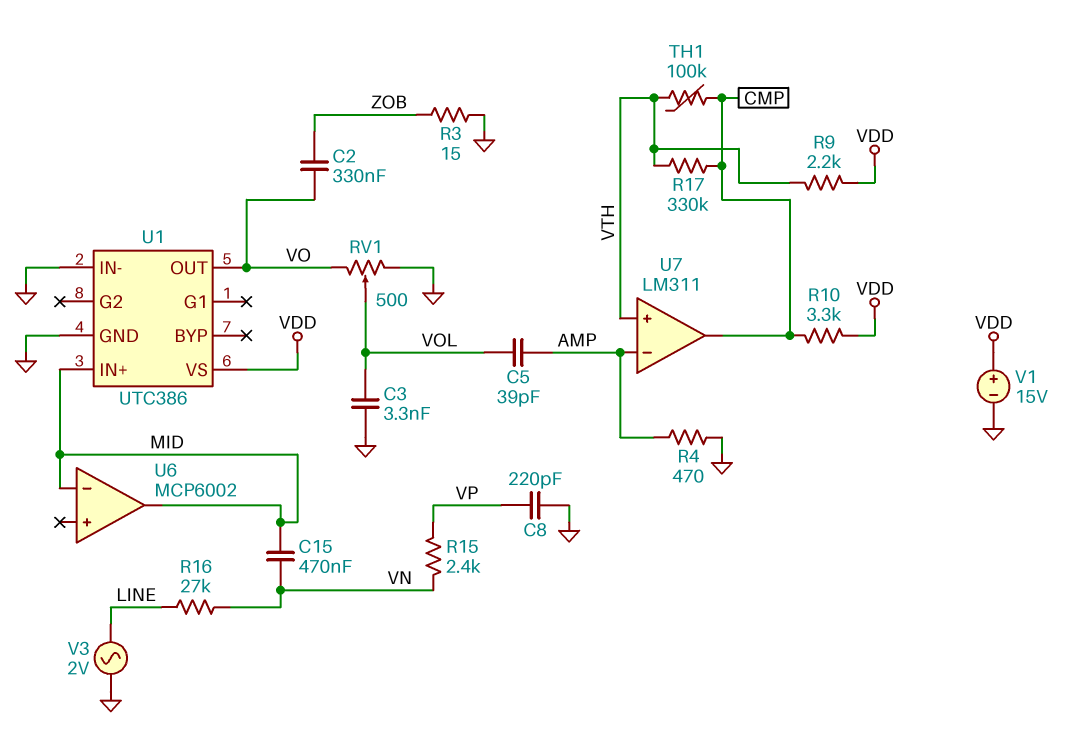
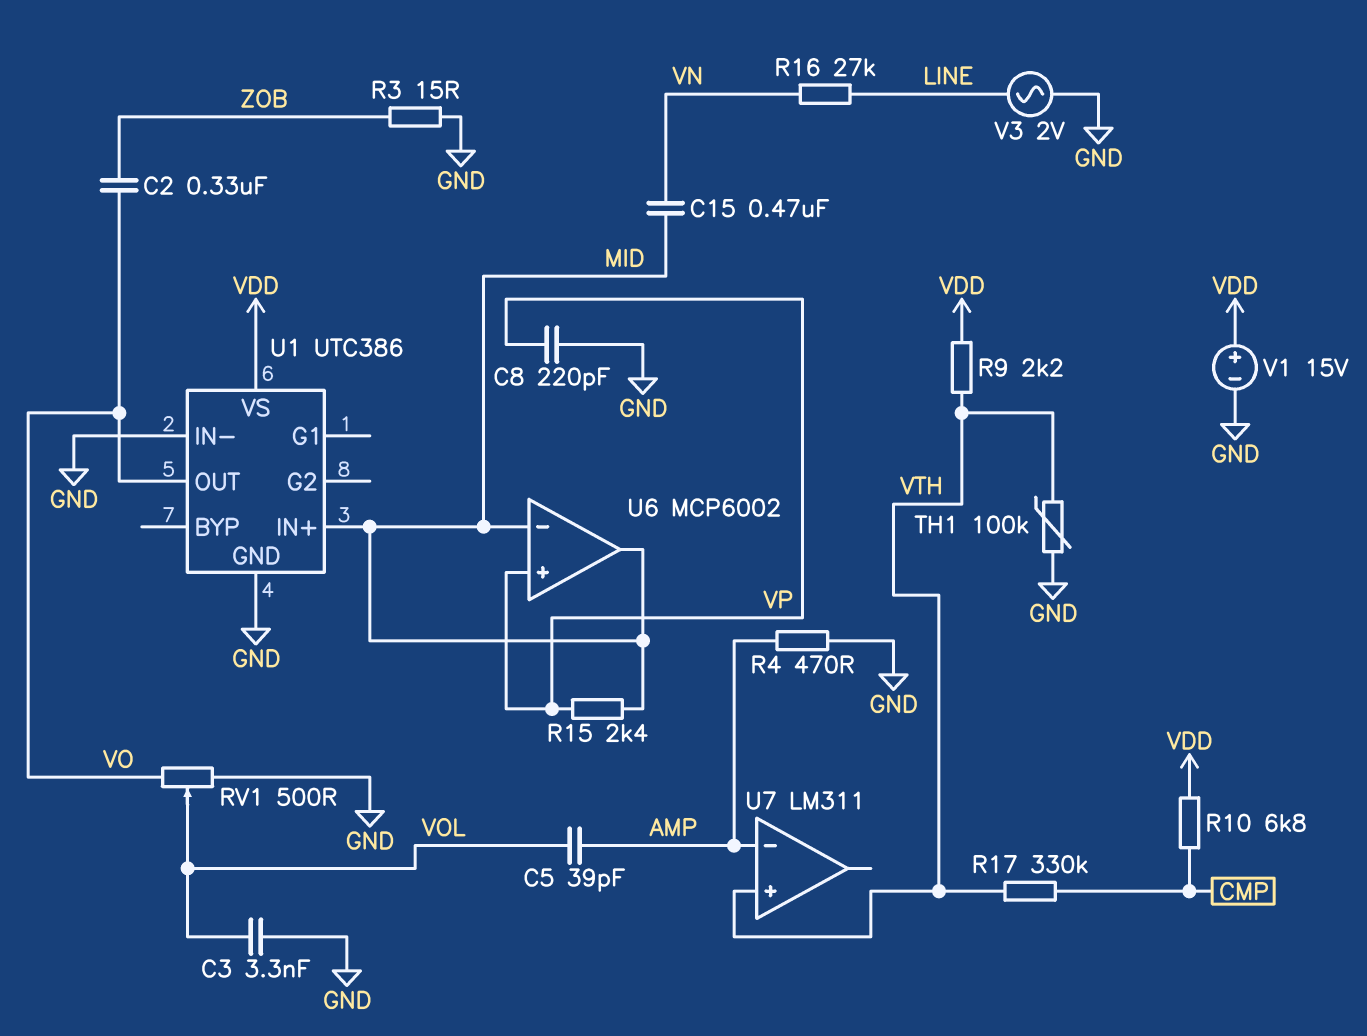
R10: 3.3k (CMP, VDD) -> 6.8k (CMP, VDD)
R15: 2.4k (VN, VP) -> 2.4k (MID, VP)
TH1: 100k (CMP, VTH) -> 100k (GND, VTH)
U6 pin in+: none -> VP
U7 pin out: CMP -> none

